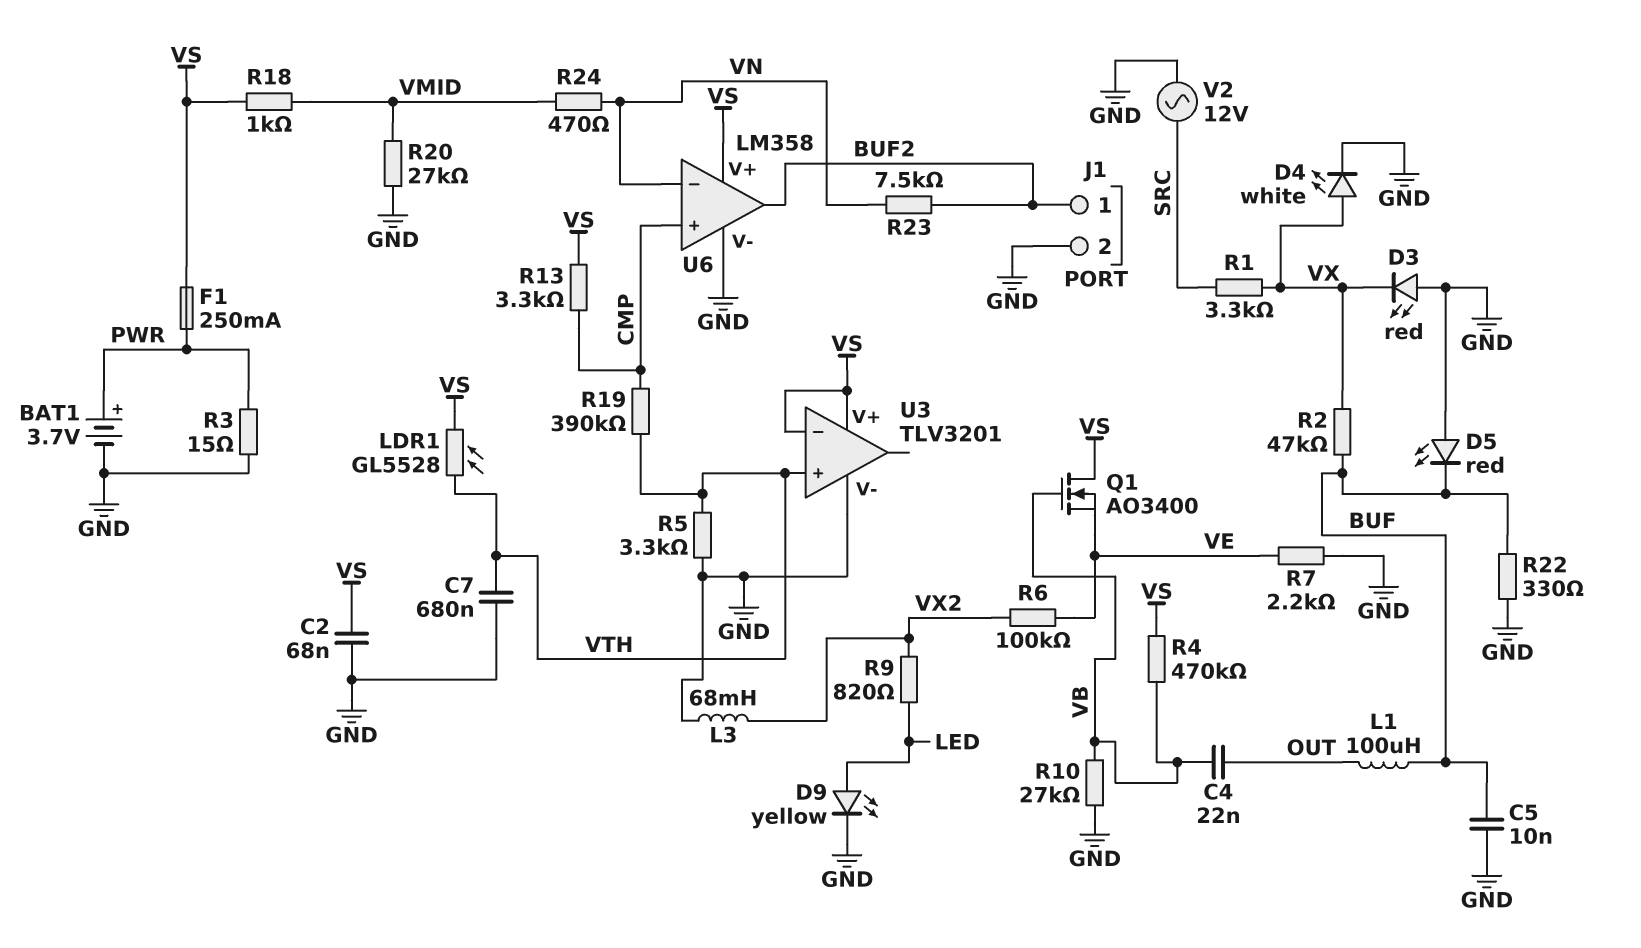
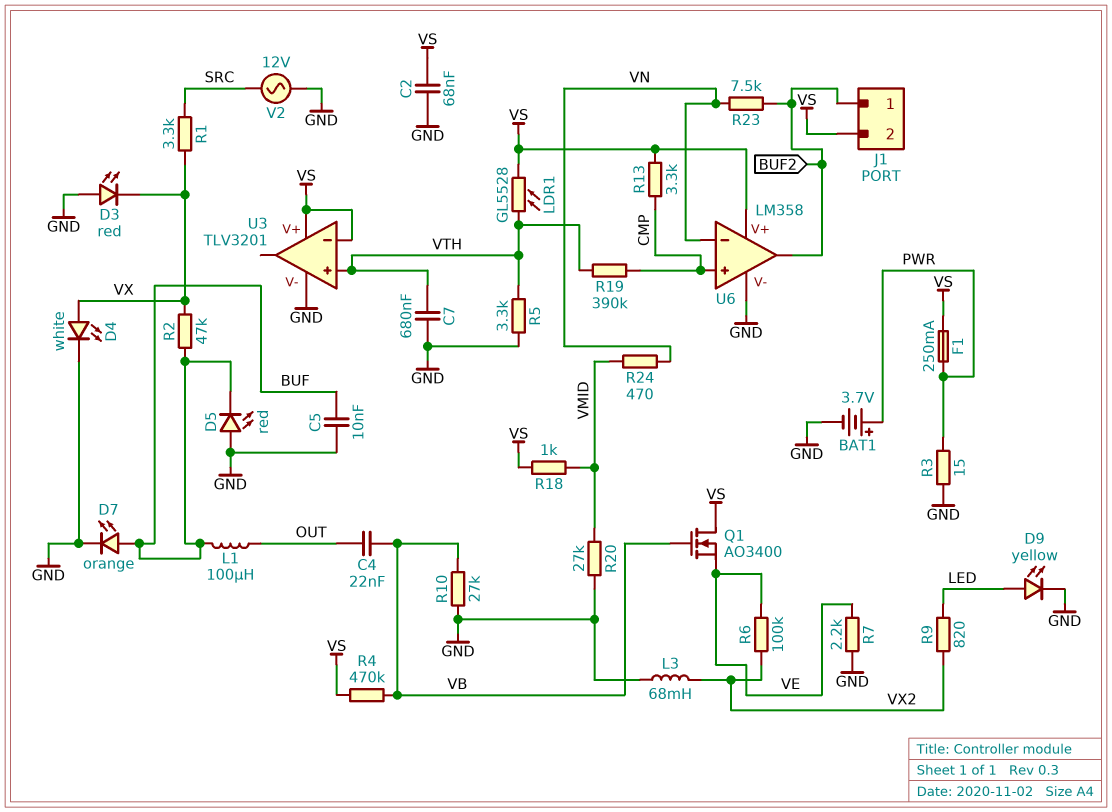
D7: none -> LED orange (A BUF, K GND)
J1 pin 2: GND -> VS
R22: 330 (BUF, GND) -> none

